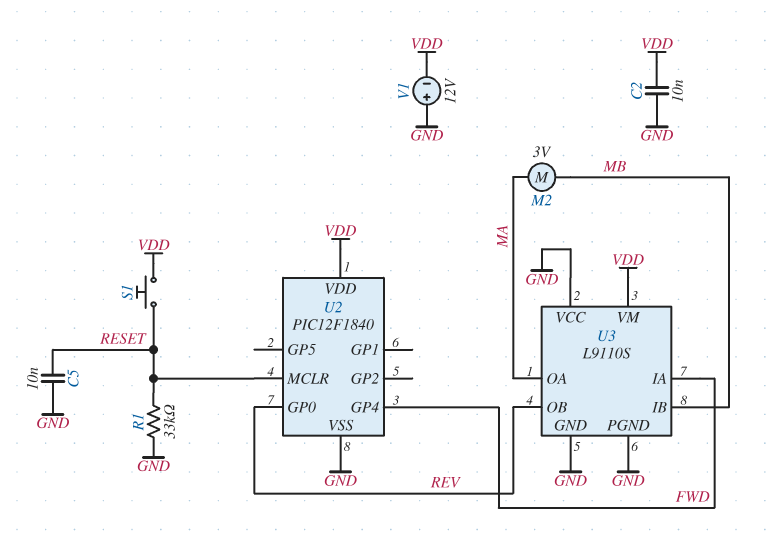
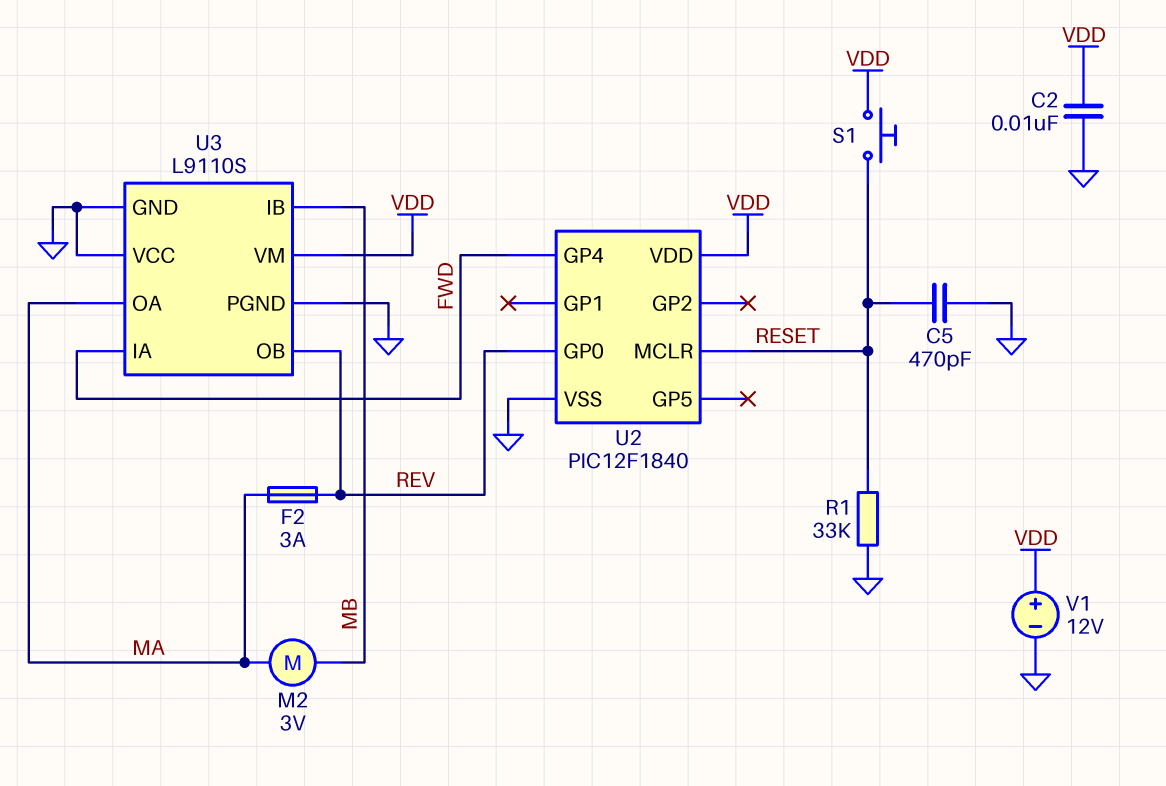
C5: 10nF (GND, RESET) -> 470pF (GND, RESET)
F2: none -> 3A (MA, REV)
V1: 12V (plus GND, minus VDD) -> 12V (plus VDD, minus GND)

